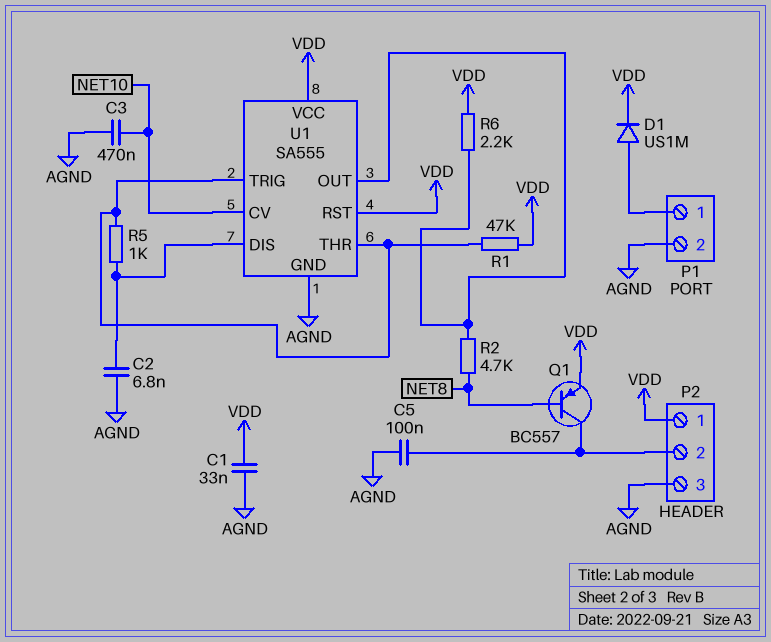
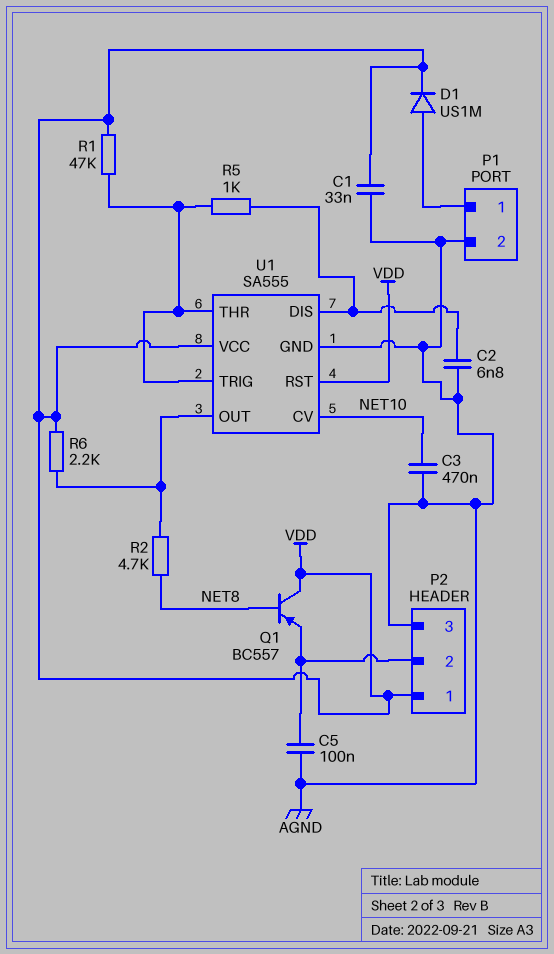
Q1: PNP BC557 (B NET8, C P2/2, E VDD) -> PNP BC557 (B NET8, C VDD, E P2/2)

